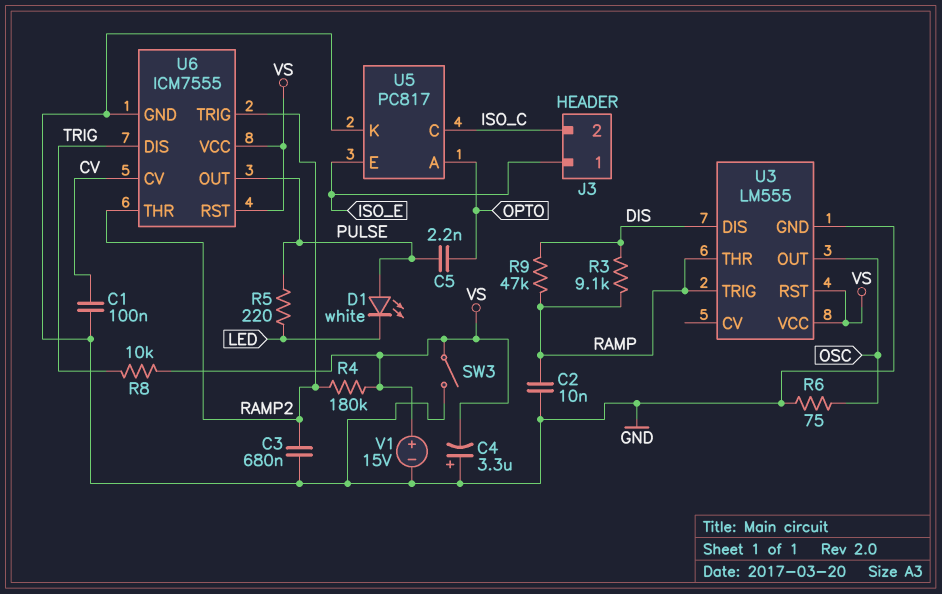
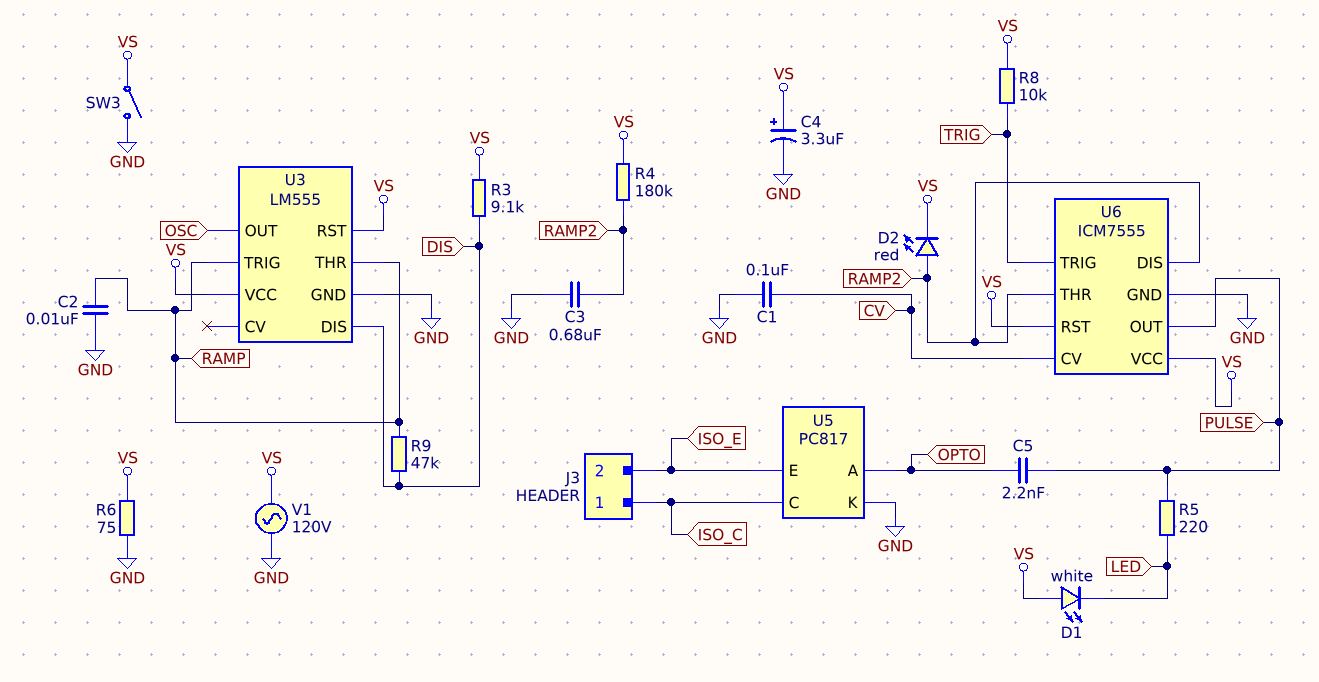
C4: 3.3uF (plus GND, minus VS) -> 3.3uF (plus VS, minus GND)
D1: LED white (A PULSE, K LED) -> LED white (A VS, K LED)
D2: none -> LED red (A RAMP2, K VS)
J3 pin 1: ISO_E -> ISO_C
J3 pin 2: ISO_C -> ISO_E
R3: 9.1k (DIS, RAMP) -> 9.1k (DIS, VS)
R6: 75 (GND, OSC) -> 75 (GND, VS)
U6 pin DIS: TRIG -> RAMP2
U6 pin TRIG: RAMP2 -> TRIG
V1: 15V (plus VS, minus GND) -> AC 120V (GND, VS)

